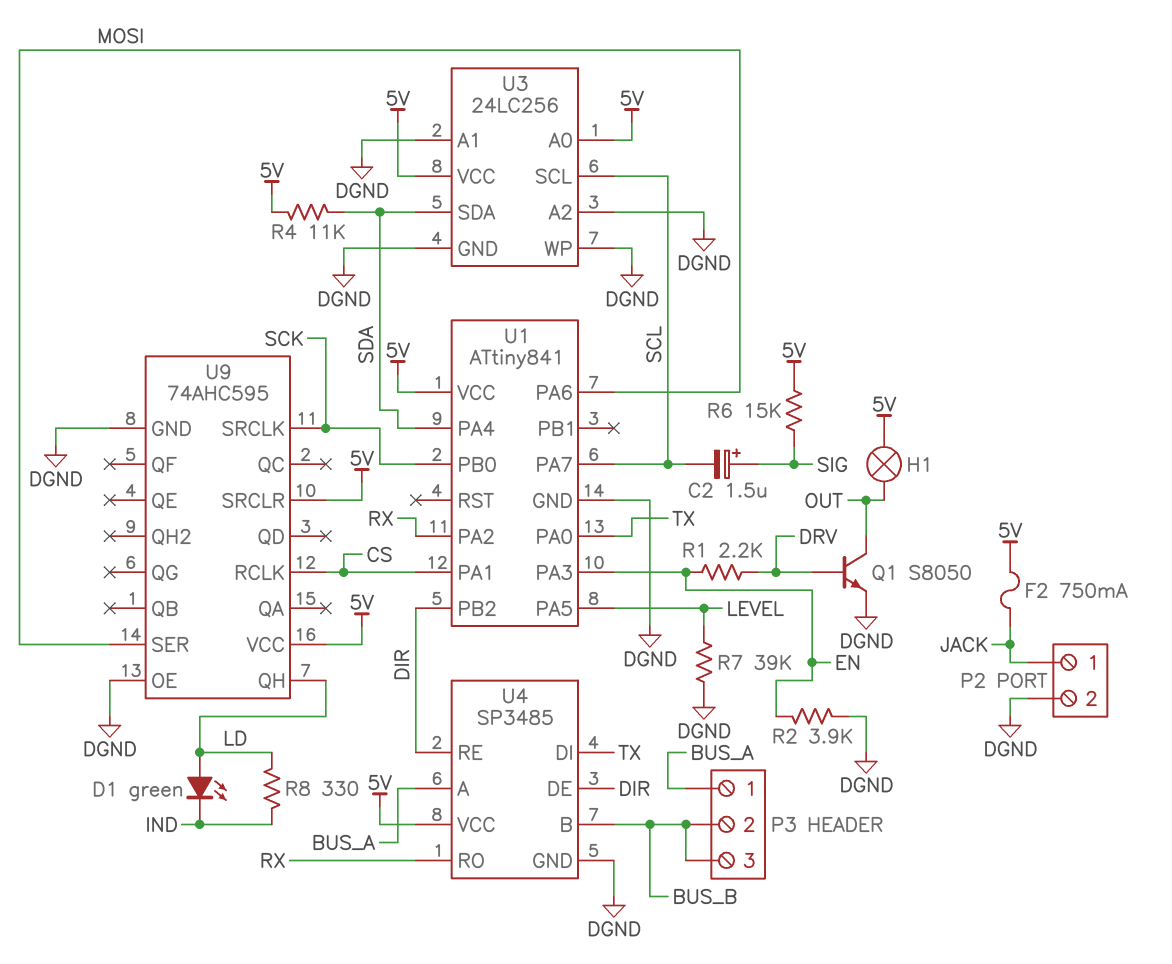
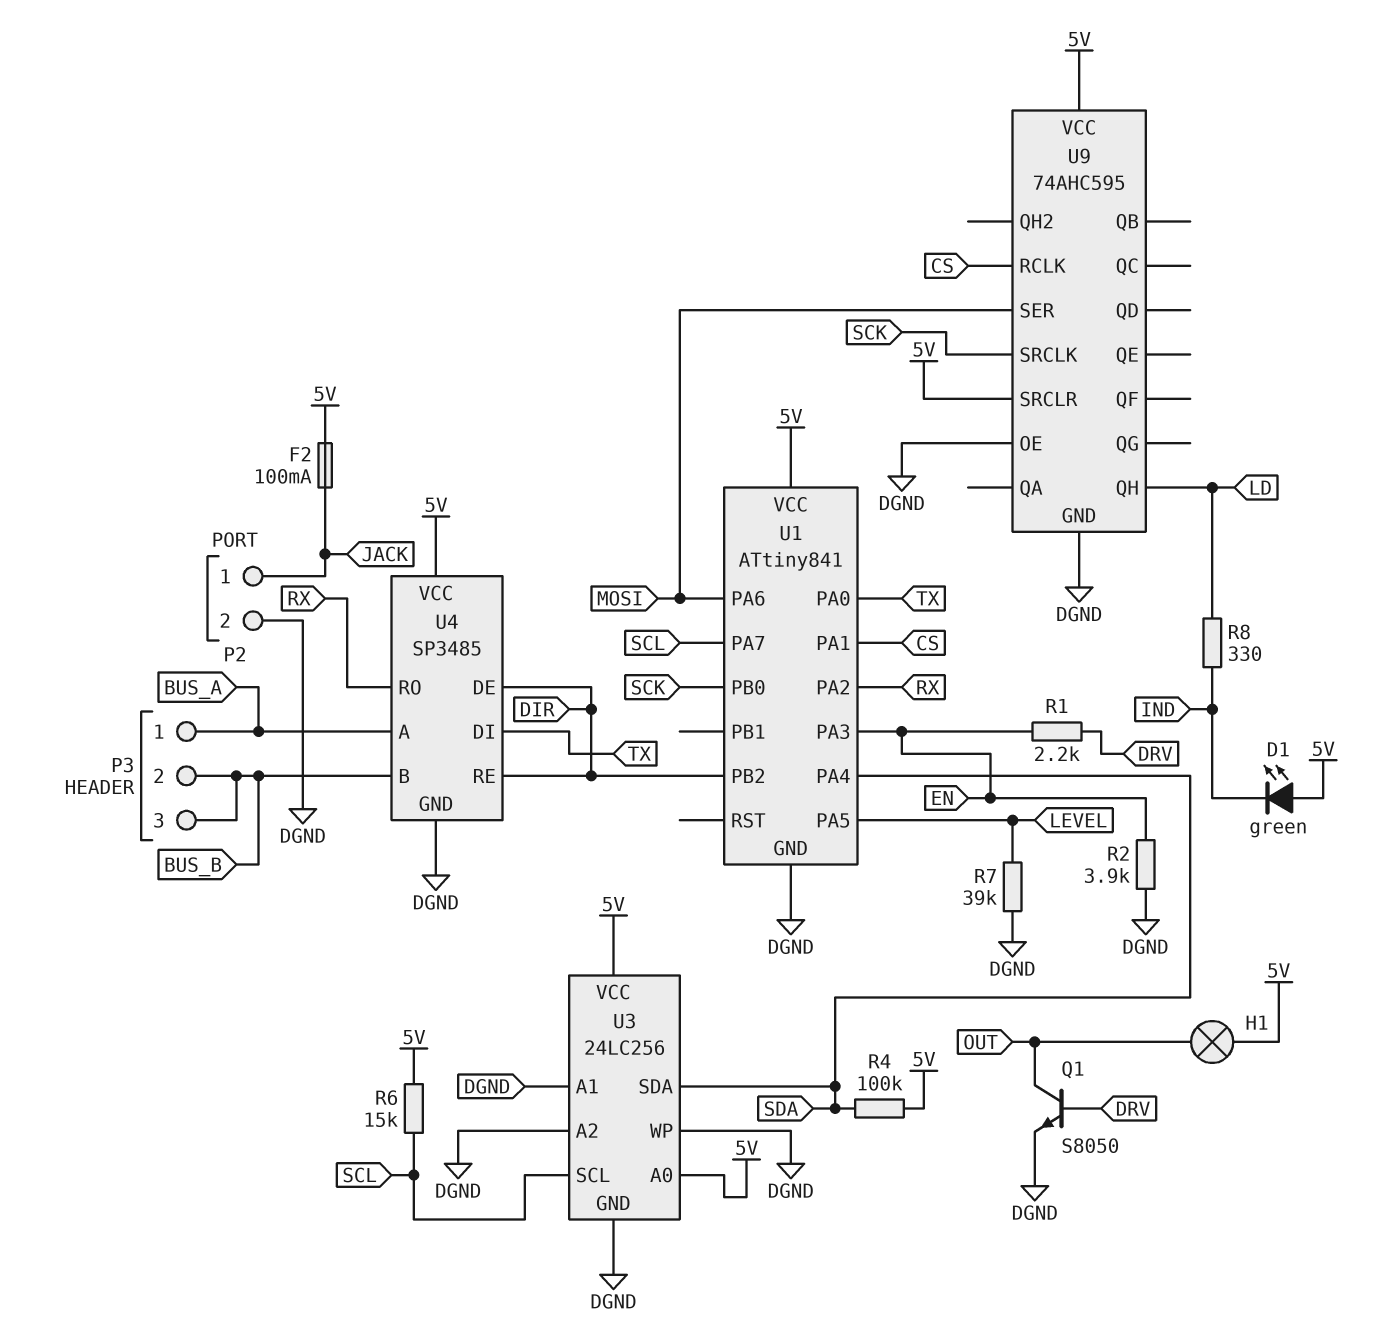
C2: 1.5uF (plus SIG, minus SCL) -> none
D1: LED green (A LD, K IND) -> LED green (A 5V, K IND)
F2: 750mA (5V, JACK) -> 100mA (5V, JACK)
R4: 11k (5V, SDA) -> 100k (5V, SDA)
R6: 15k (5V, SIG) -> 15k (5V, SCL)

